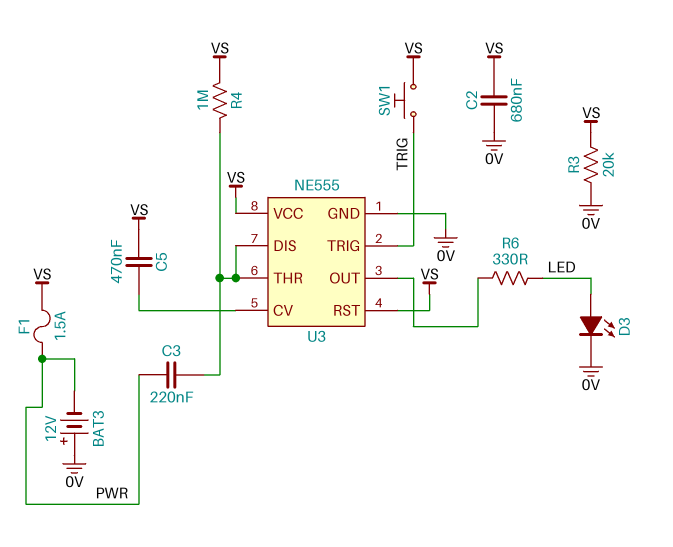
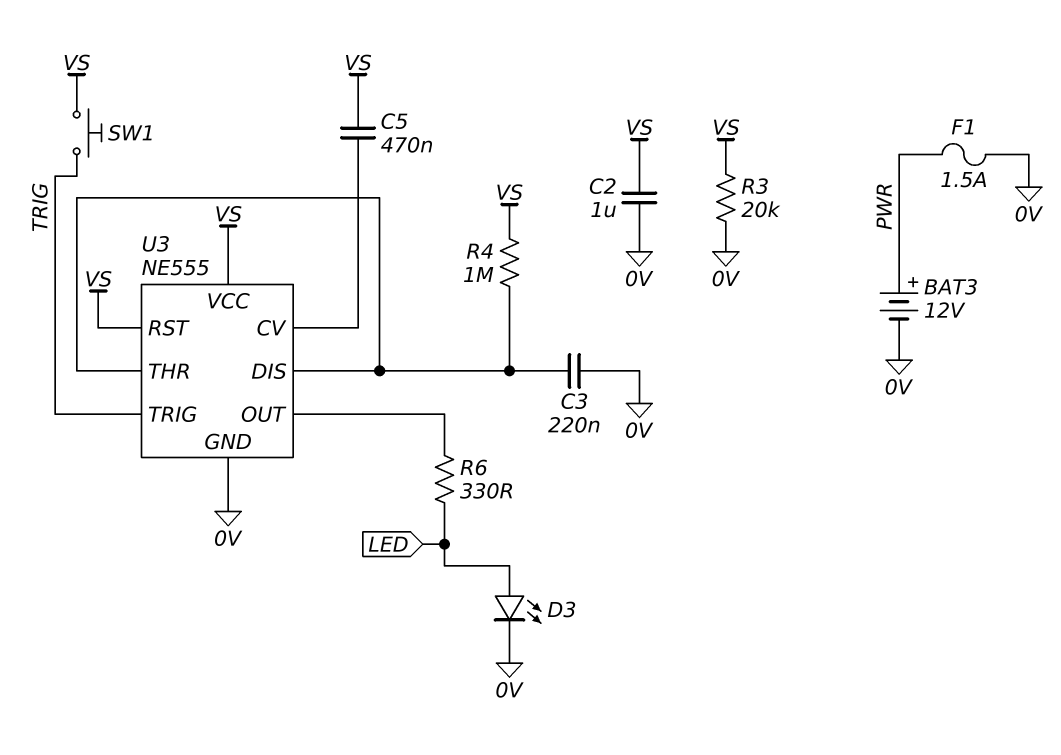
BAT3: 12V (plus 0V, minus PWR) -> 12V (plus PWR, minus 0V)
C2: 680nF (0V, VS) -> 1uF (0V, VS)
C3: 220nF (PWR, U3/DIS) -> 220nF (0V, U3/DIS)
F1: 1.5A (PWR, VS) -> 1.5A (0V, PWR)

